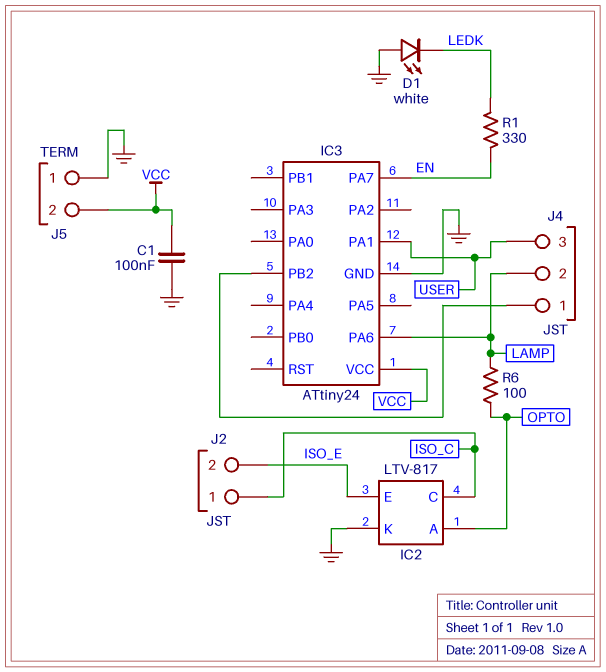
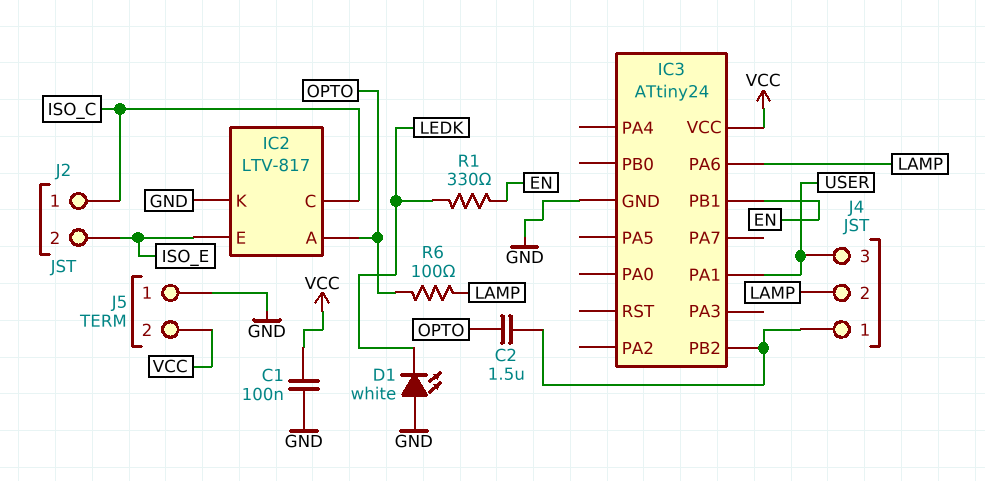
C2: none -> 1.5uF (IC3/PB2, OPTO)
IC3 pin PA7: EN -> none
IC3 pin PB1: none -> EN

